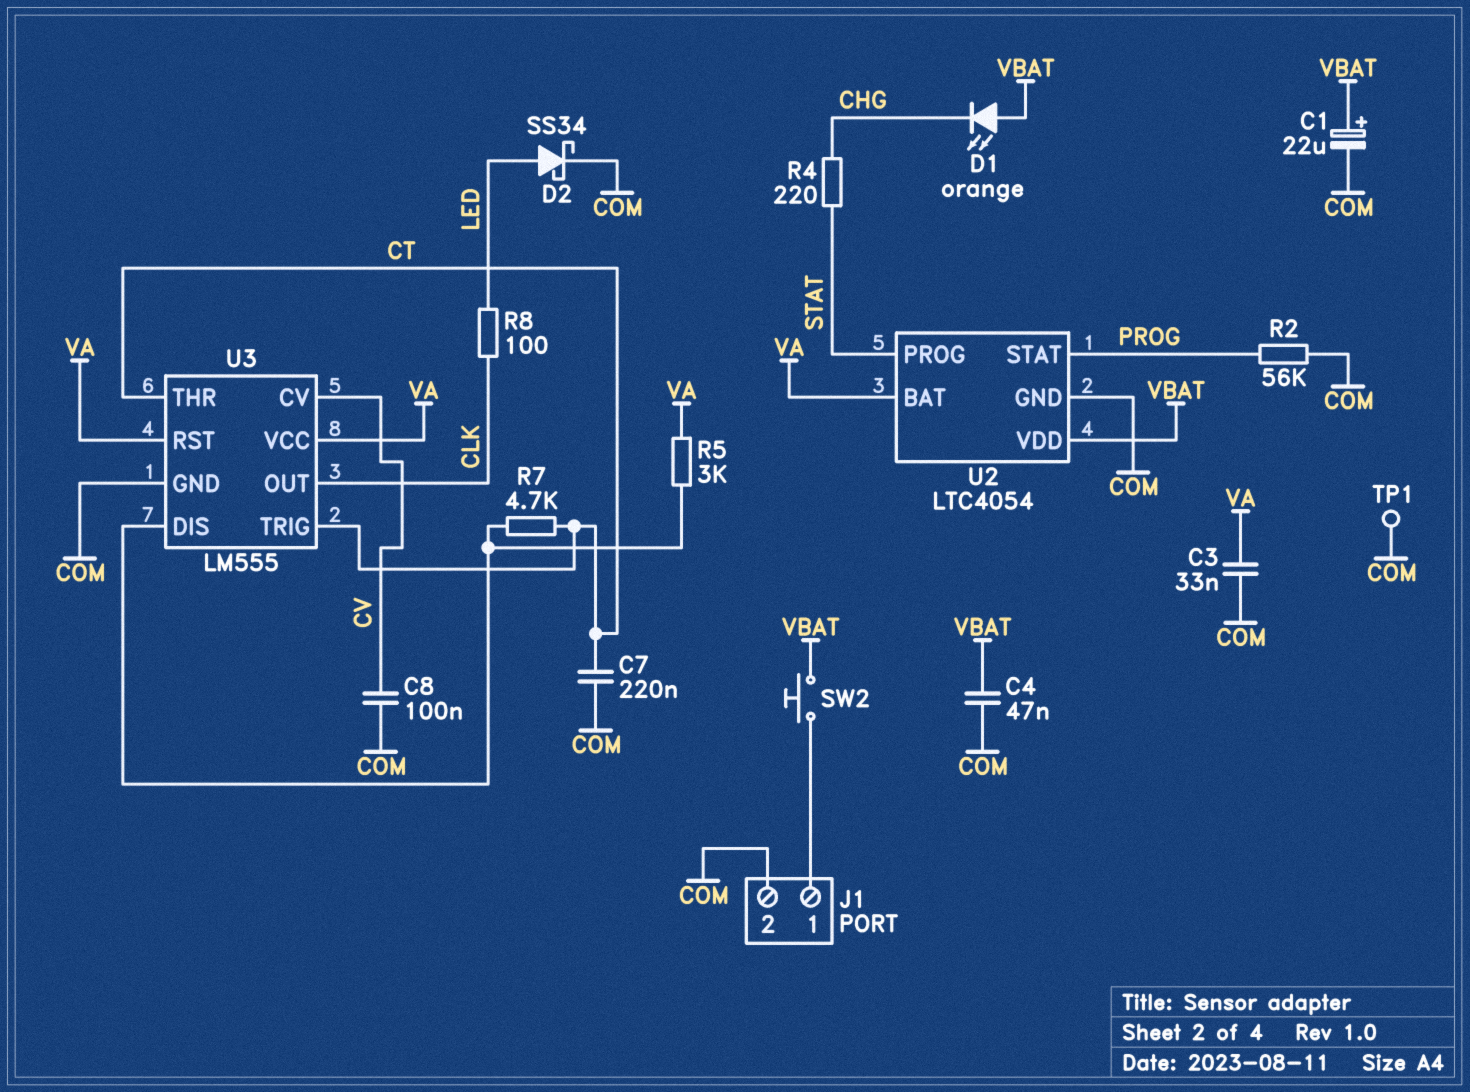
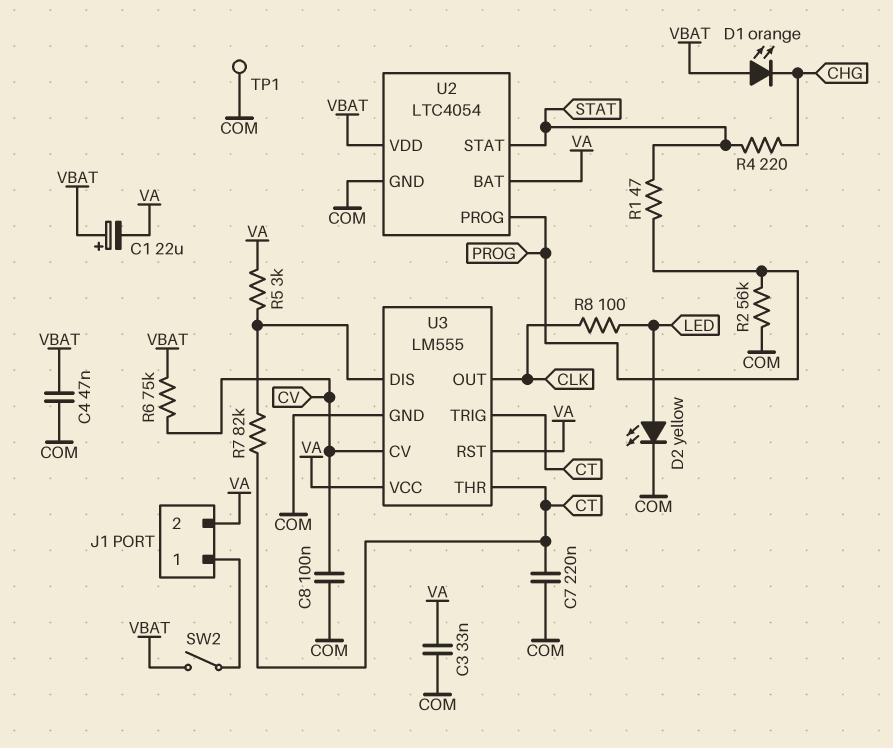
C1: 22uF (plus VBAT, minus COM) -> 22uF (plus VBAT, minus VA)
D2: schottky SS34 (A LED, K COM) -> LED yellow (A LED, K COM)
J1 pin 2: COM -> VA
R1: none -> 47 (PROG, STAT)
R6: none -> 75k (CV, VBAT)
R7: 4.7k (CT, U3/DIS) -> 82k (CT, U3/DIS)
SW2: button (J1/1, VBAT) -> switch (J1/1, VBAT)
U2 pin PROG: STAT -> PROG
U2 pin STAT: PROG -> STAT

